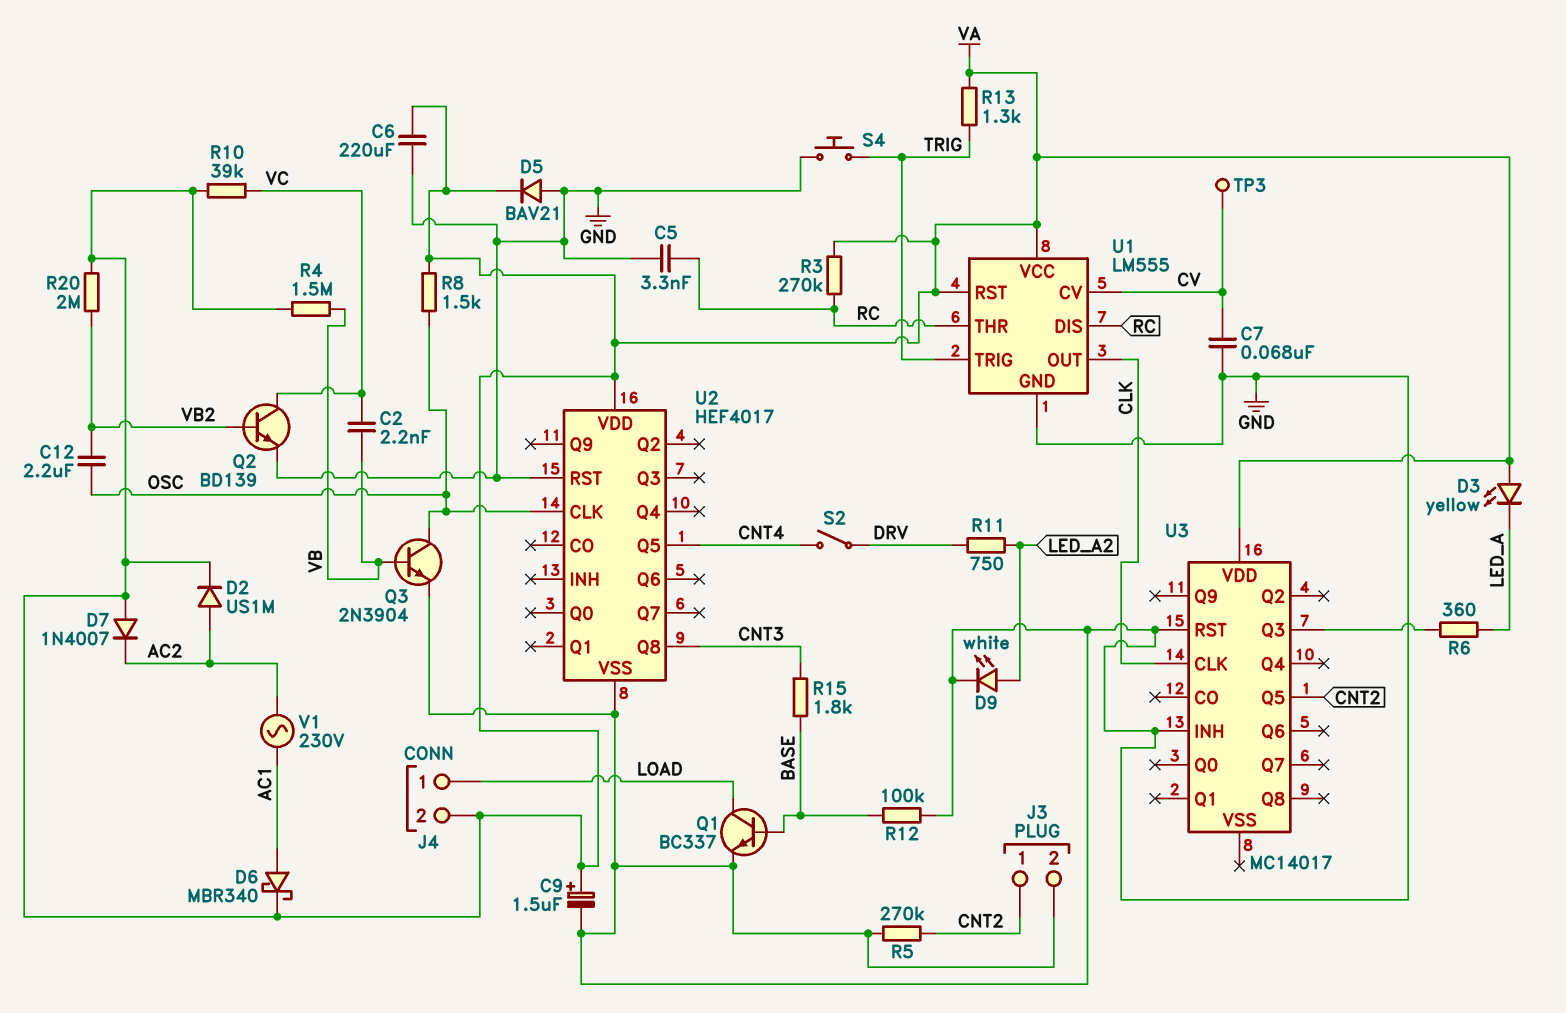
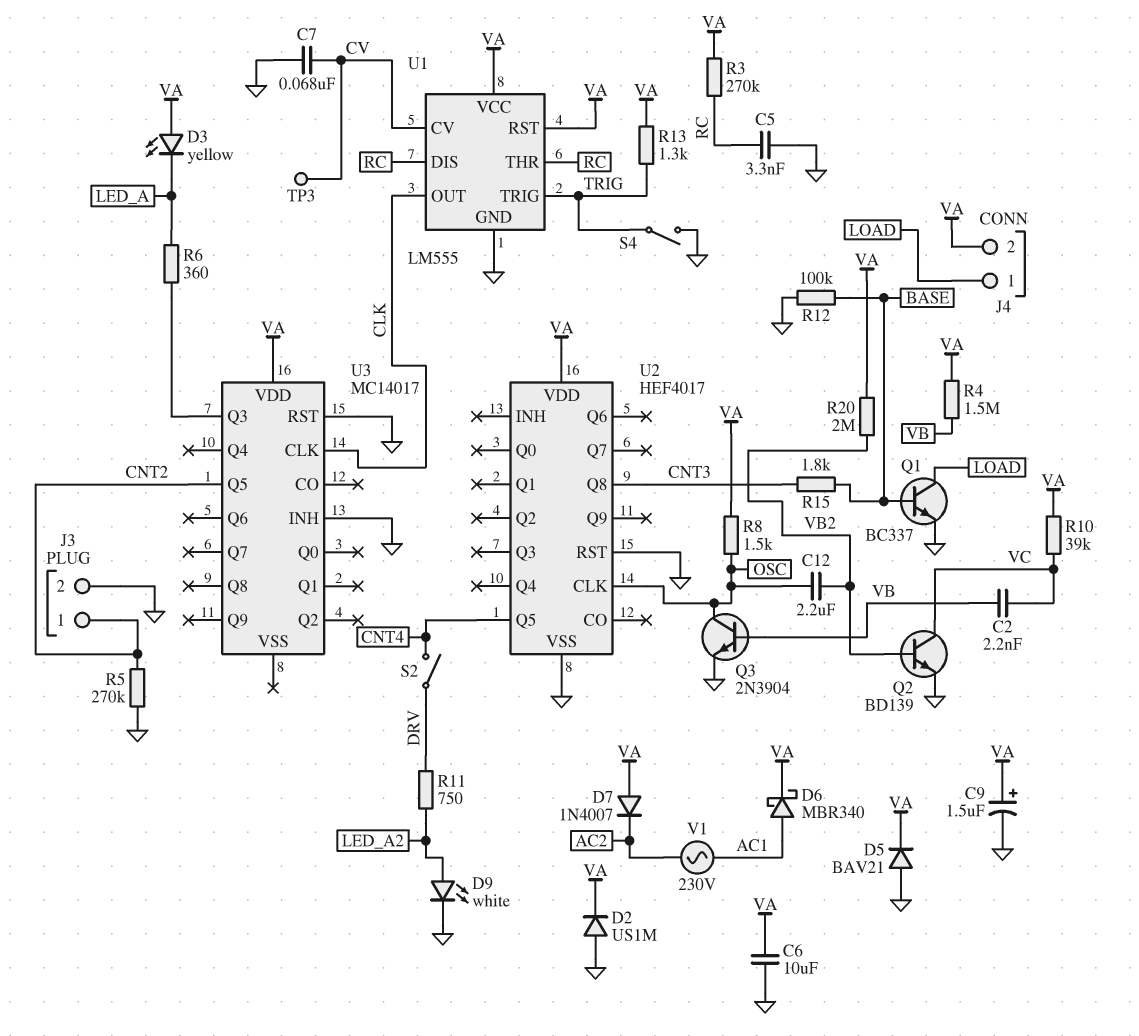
C6: 220uF (GND, VA) -> 10uF (GND, VA)
D2: diode US1M (A AC2, K VA) -> diode US1M (A GND, K VA)
S4: button (GND, TRIG) -> switch (GND, TRIG)

